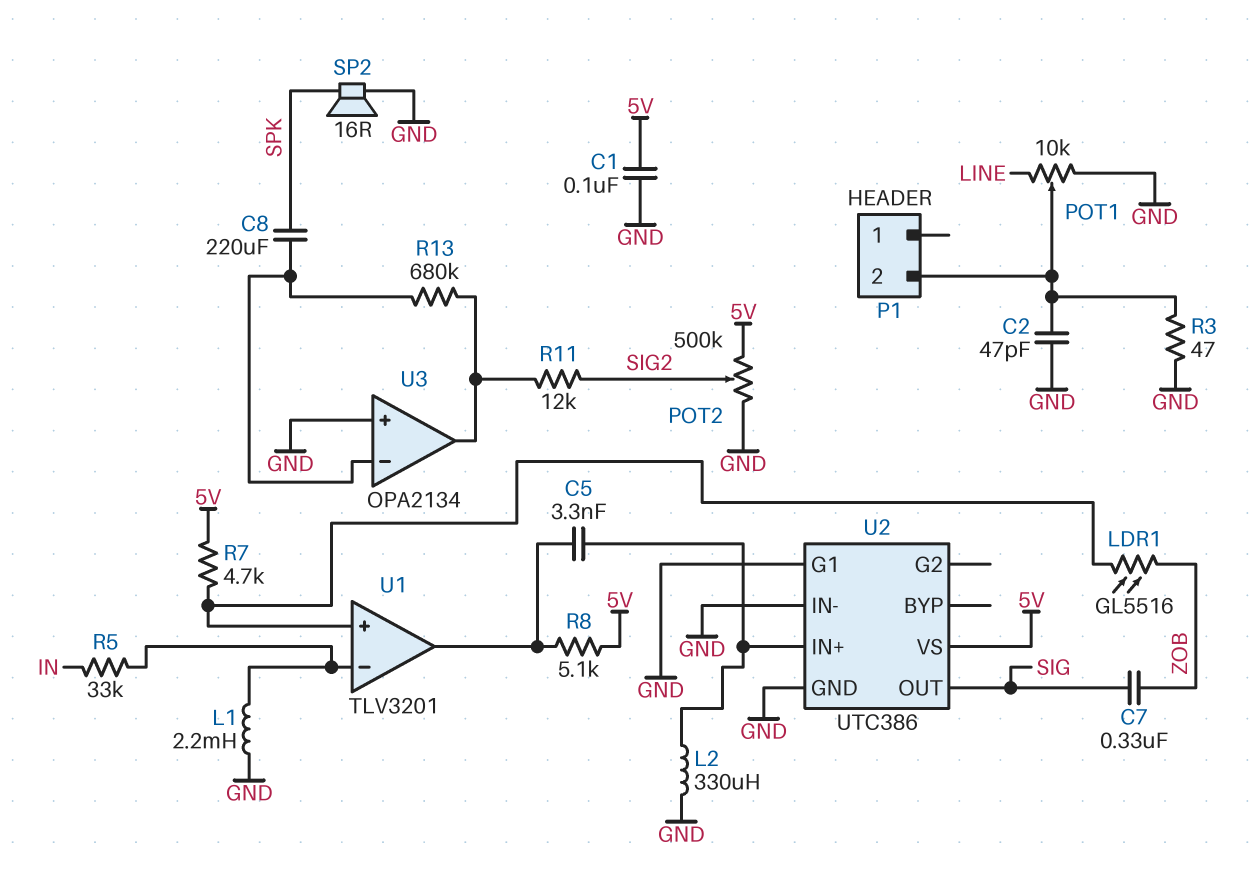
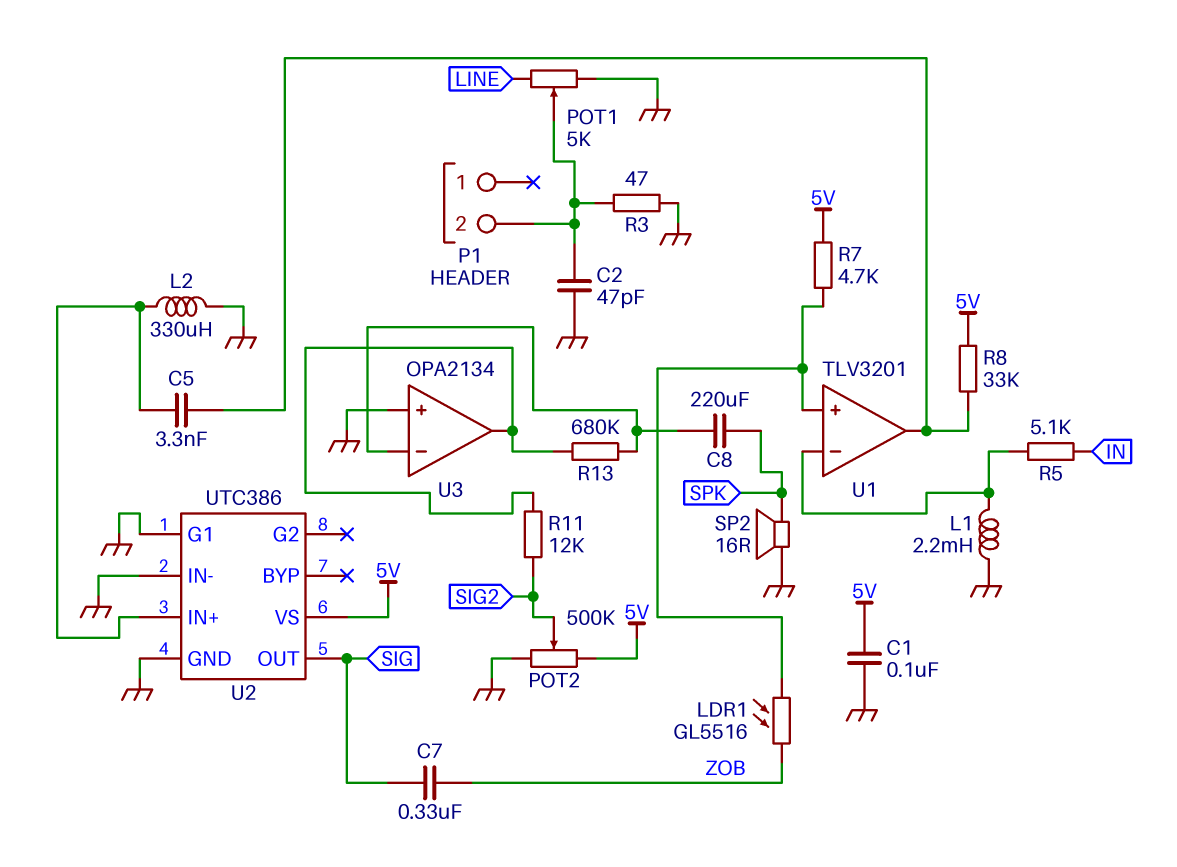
POT1: 10k (GND, LINE, wiper P1/2) -> 5k (GND, LINE, wiper P1/2)
R5: 33k (IN, U1/in-) -> 5.1k (IN, U1/in-)
R8: 5.1k (5V, U1/out) -> 33k (5V, U1/out)

